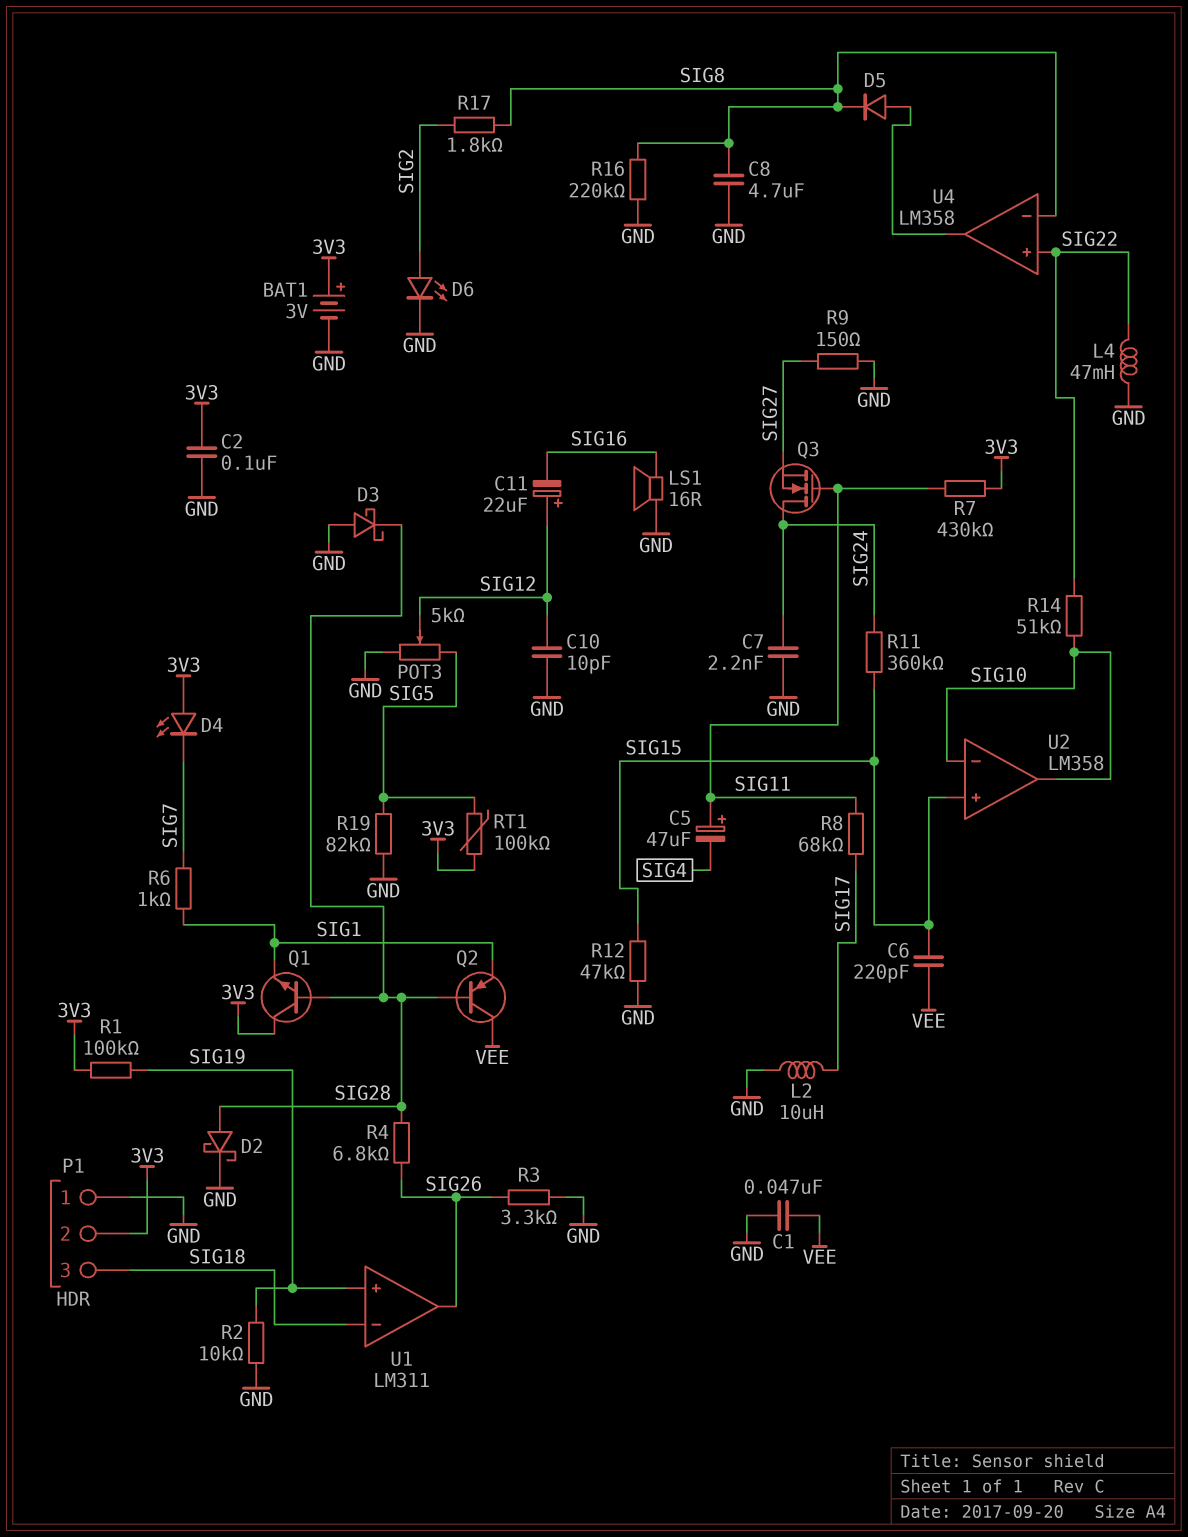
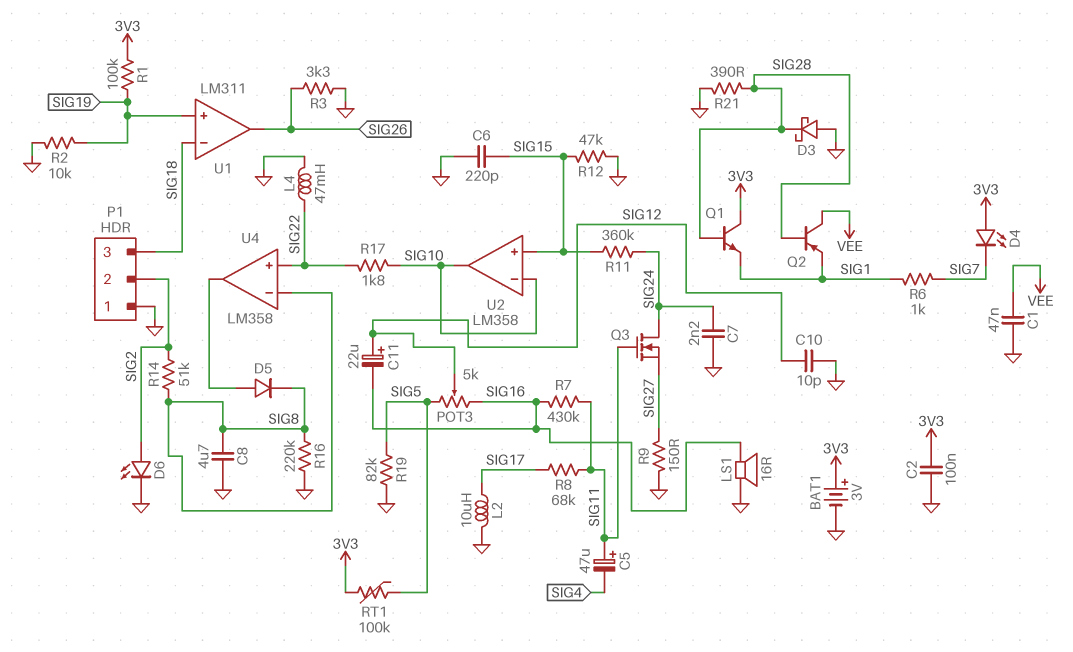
C6: 220pF (SIG15, VEE) -> 220pF (GND, SIG15)
D2: schottky (A SIG28, K GND) -> none
P1 pin 2: 3V3 -> SIG2
POT3: 5k (GND, SIG5, wiper SIG12) -> 5k (SIG5, SIG16, wiper SIG12)
R4: 6.8k (SIG26, SIG28) -> none
R7: 430k (3V3, SIG11) -> 430k (SIG11, SIG16)
R14: 51k (SIG10, SIG22) -> 51k (SIG2, SIG8)
R17: 1.8k (SIG2, SIG8) -> 1.8k (SIG10, SIG22)
R21: none -> 390 (GND, SIG28)

